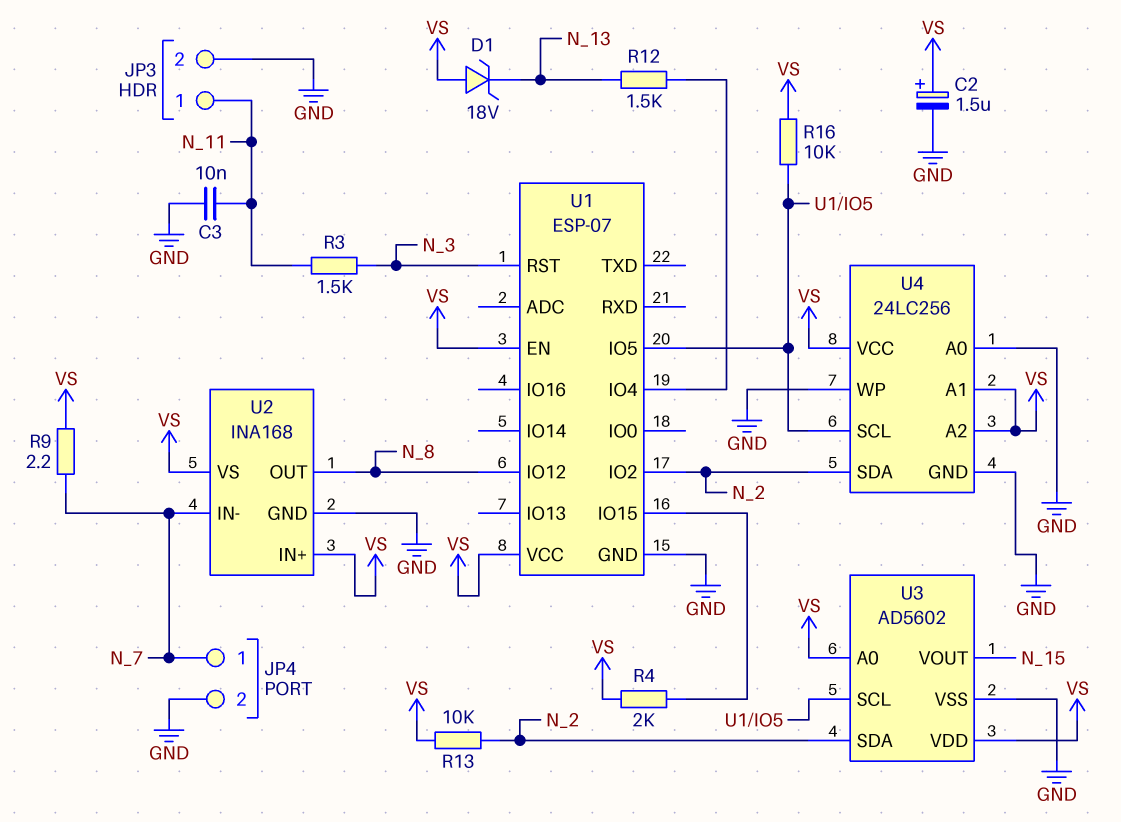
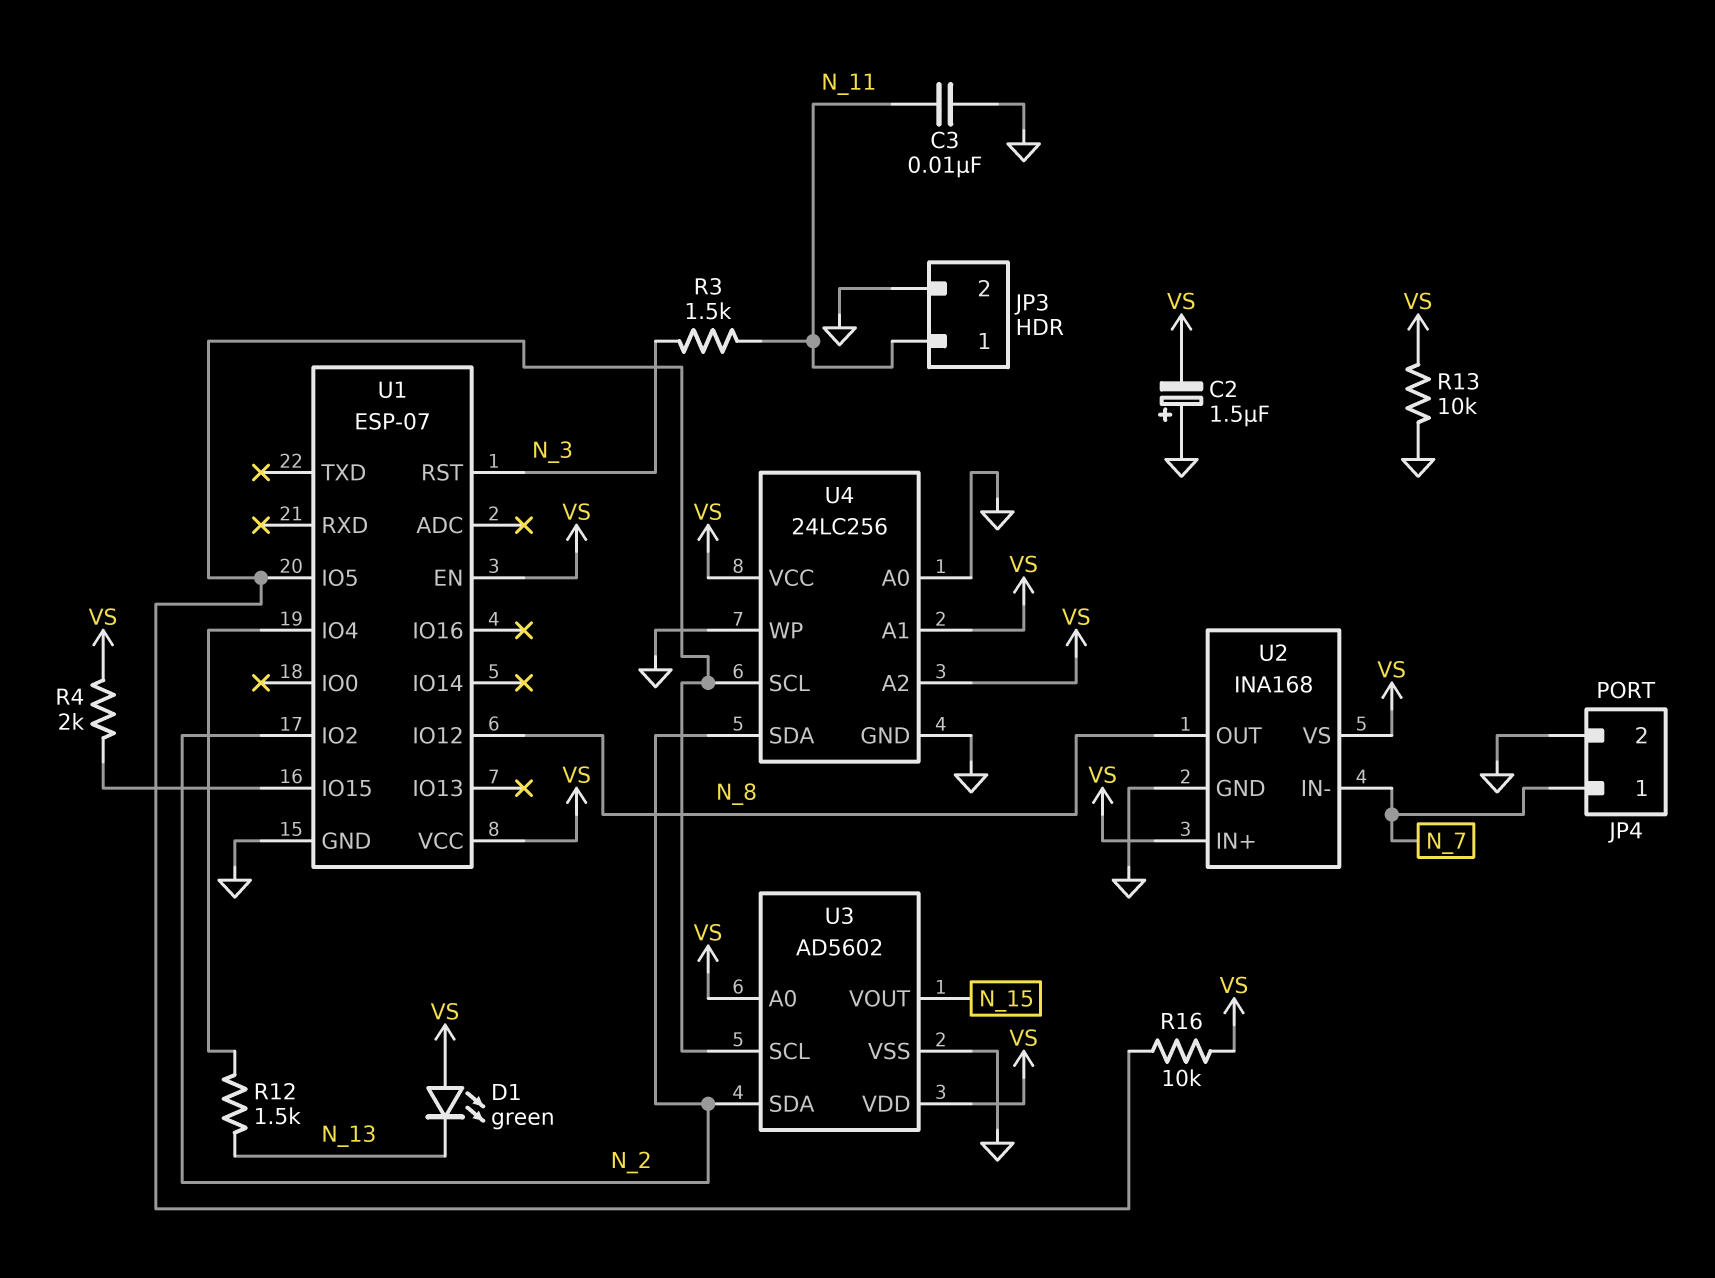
C2: 1.5uF (plus VS, minus GND) -> 1.5uF (plus GND, minus VS)
D1: zener 18V (A VS, K N_13) -> LED green (A VS, K N_13)
R9: 2.2 (N_7, VS) -> none
R13: 10k (N_2, VS) -> 10k (GND, VS)

